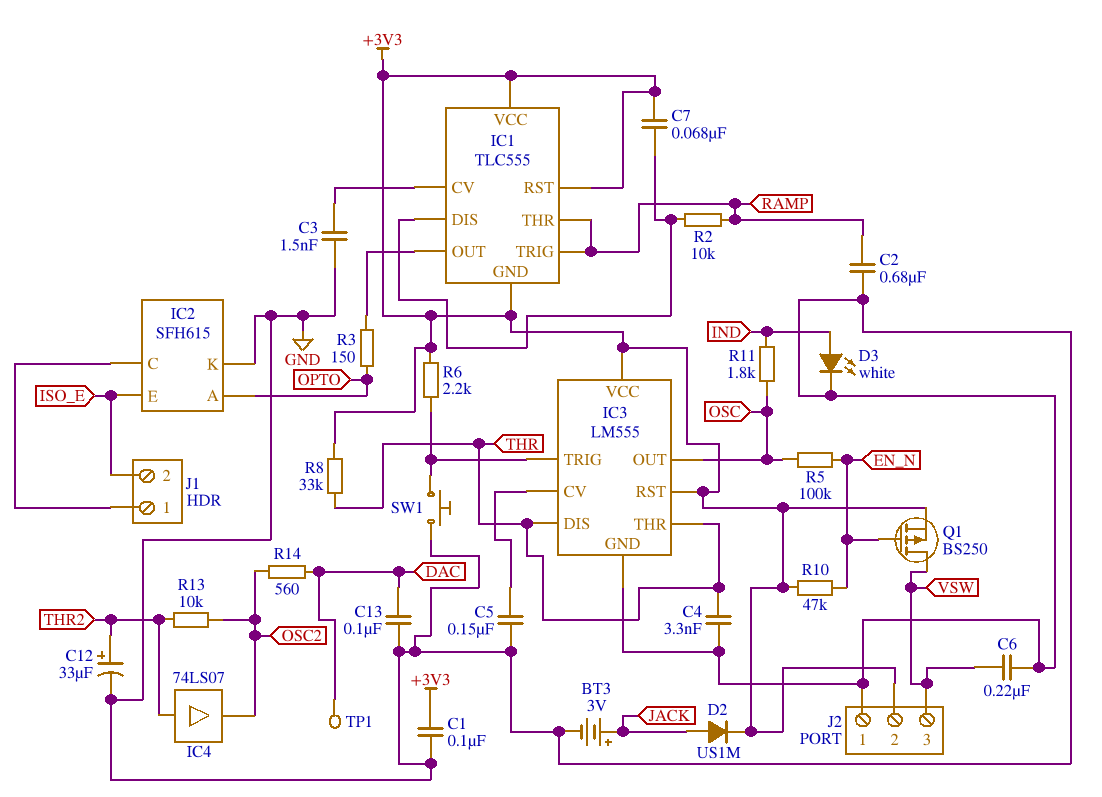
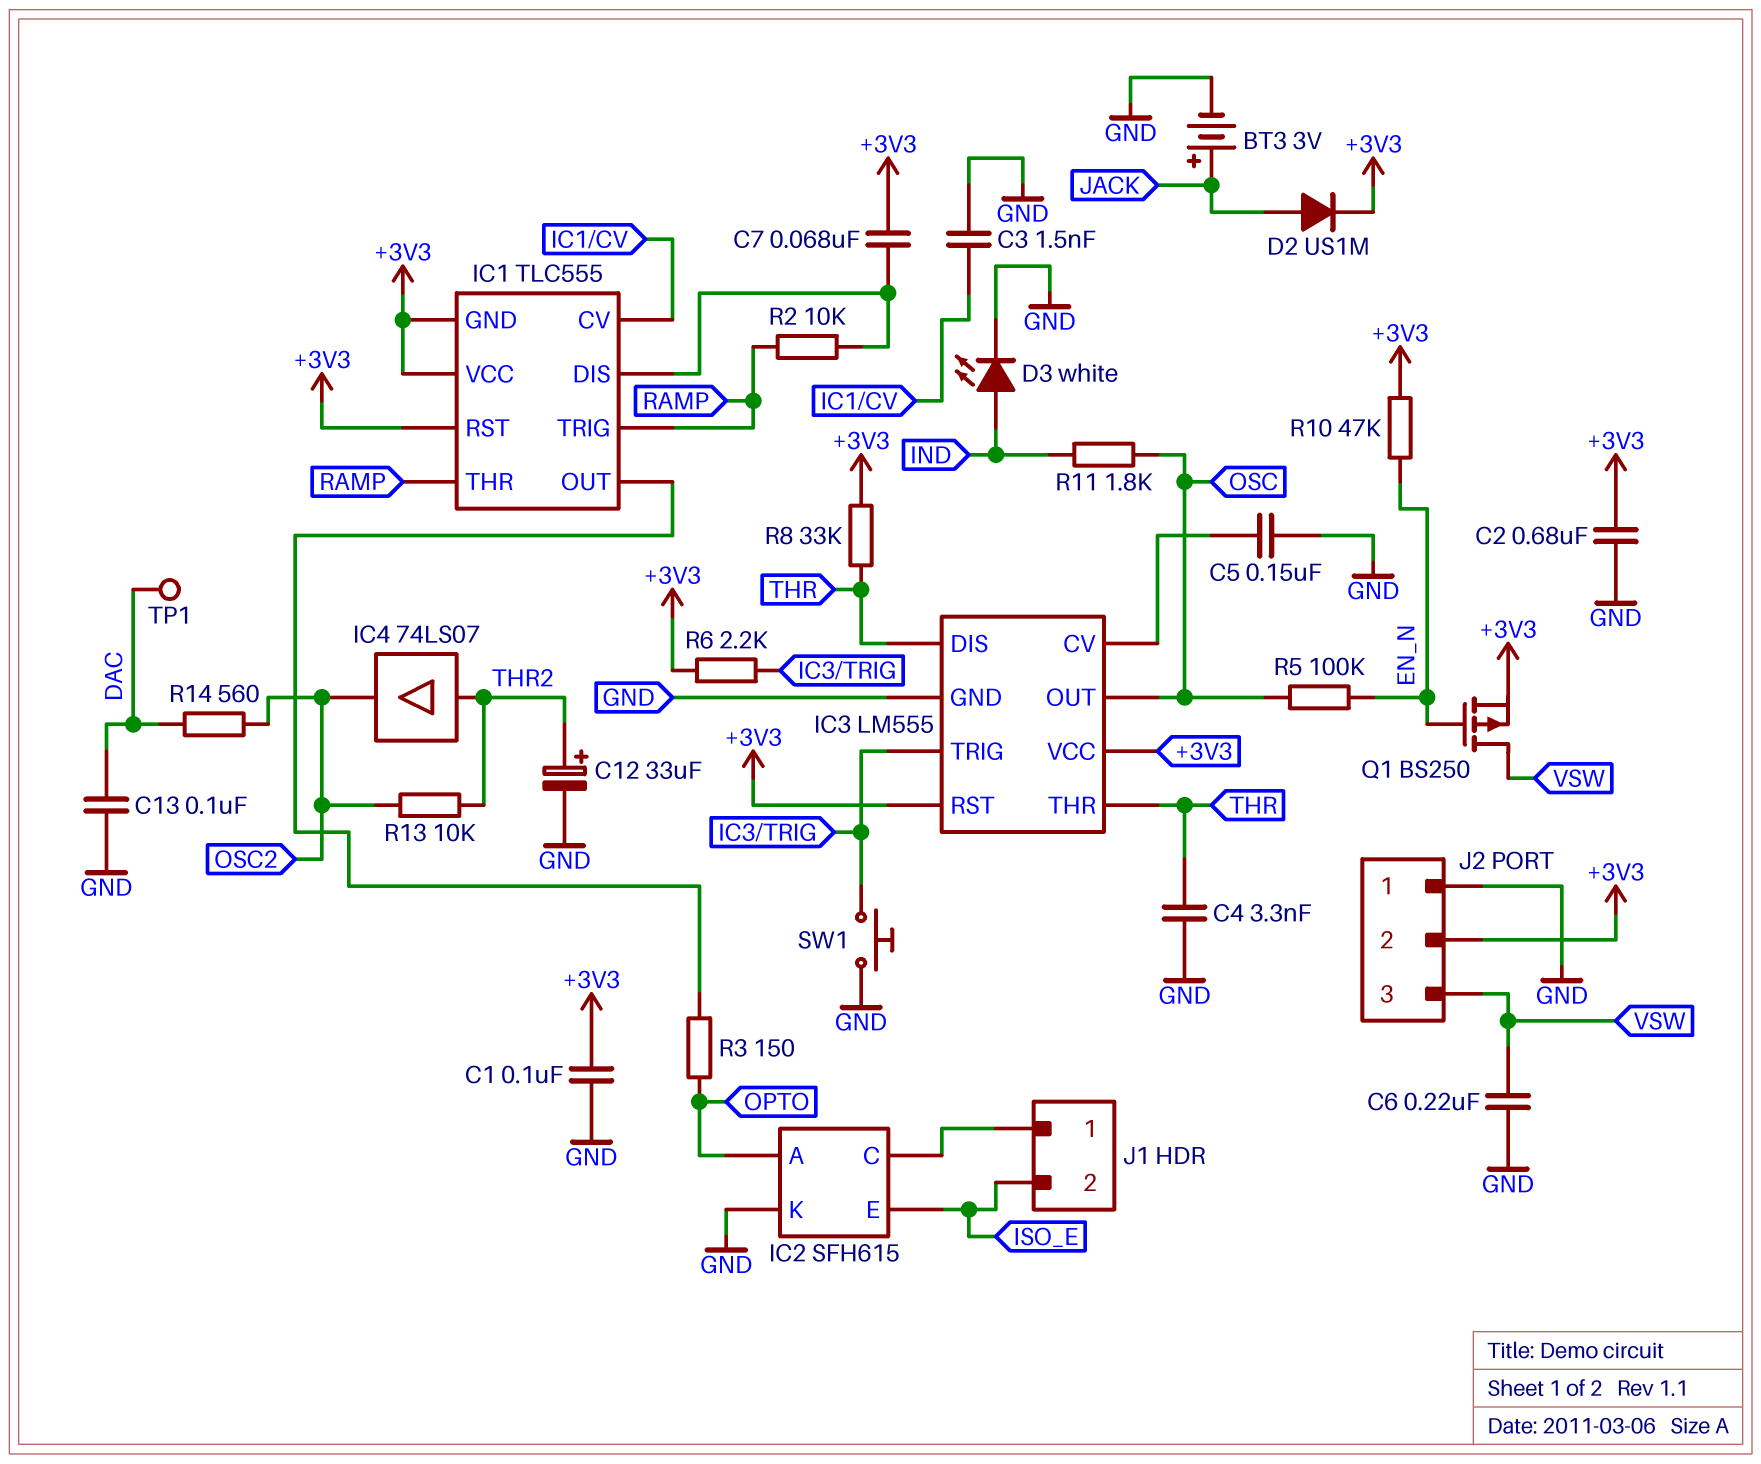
C2: 680nF (GND, RAMP) -> 680nF (+3V3, GND)

